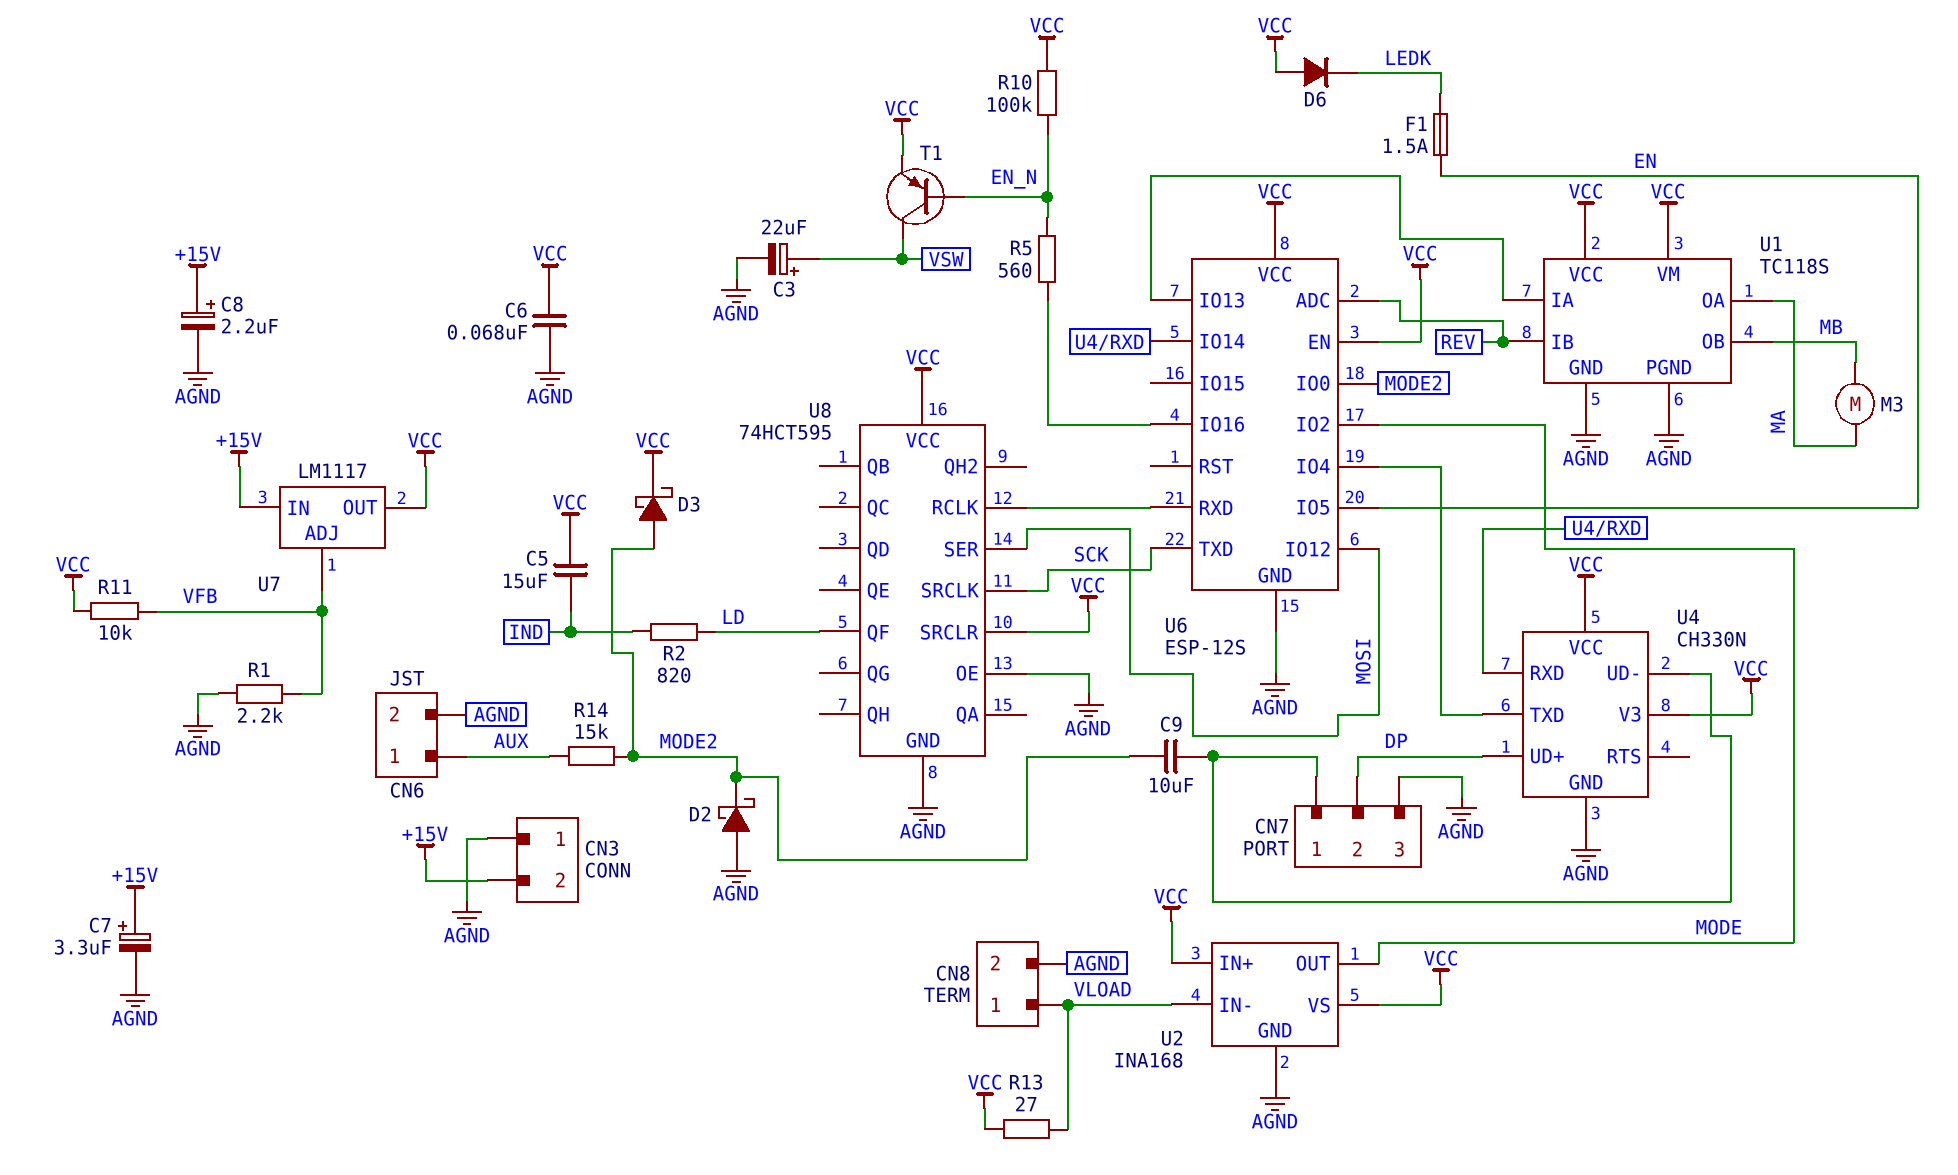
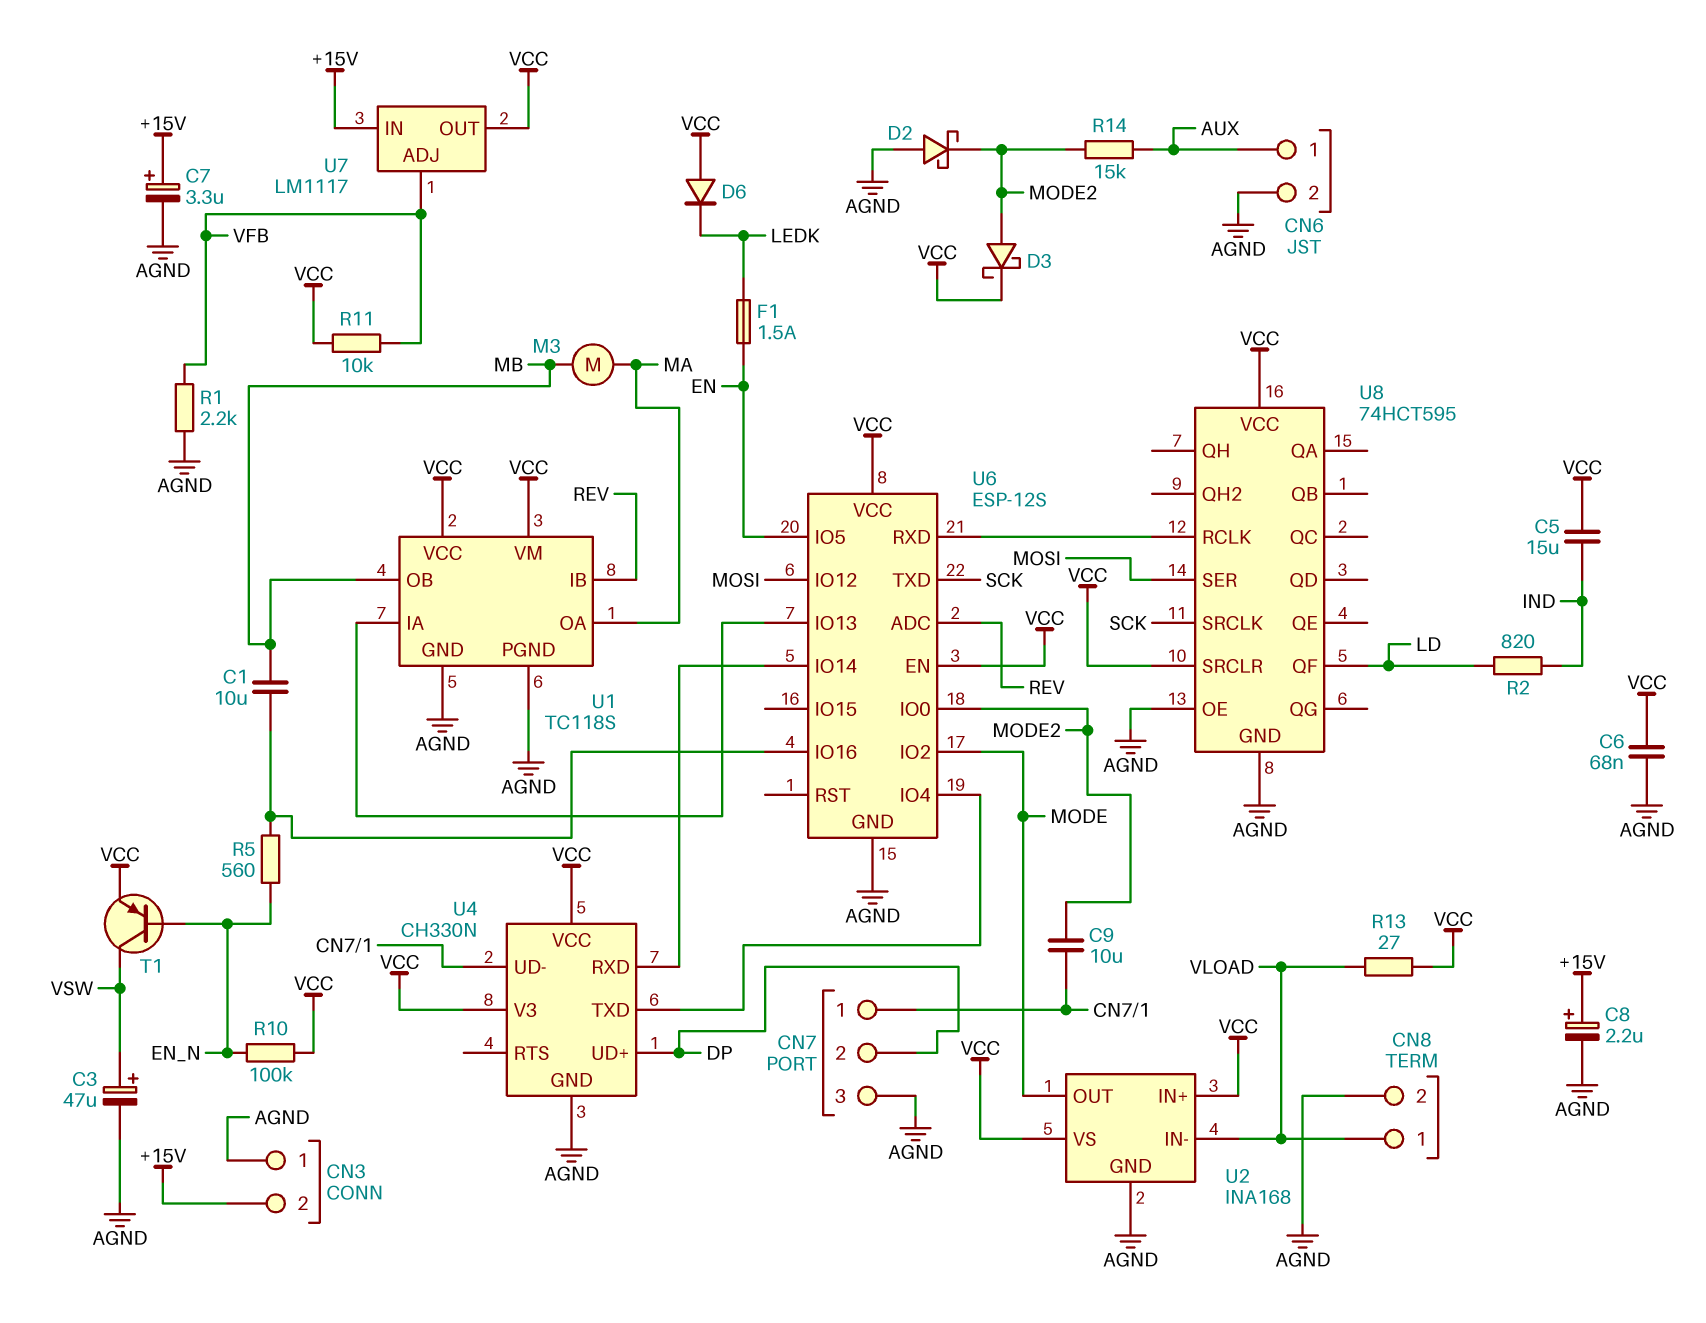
C1: none -> 10uF (MB, U6/IO16)
C3: 22uF (plus VSW, minus AGND) -> 47uF (plus VSW, minus AGND)

